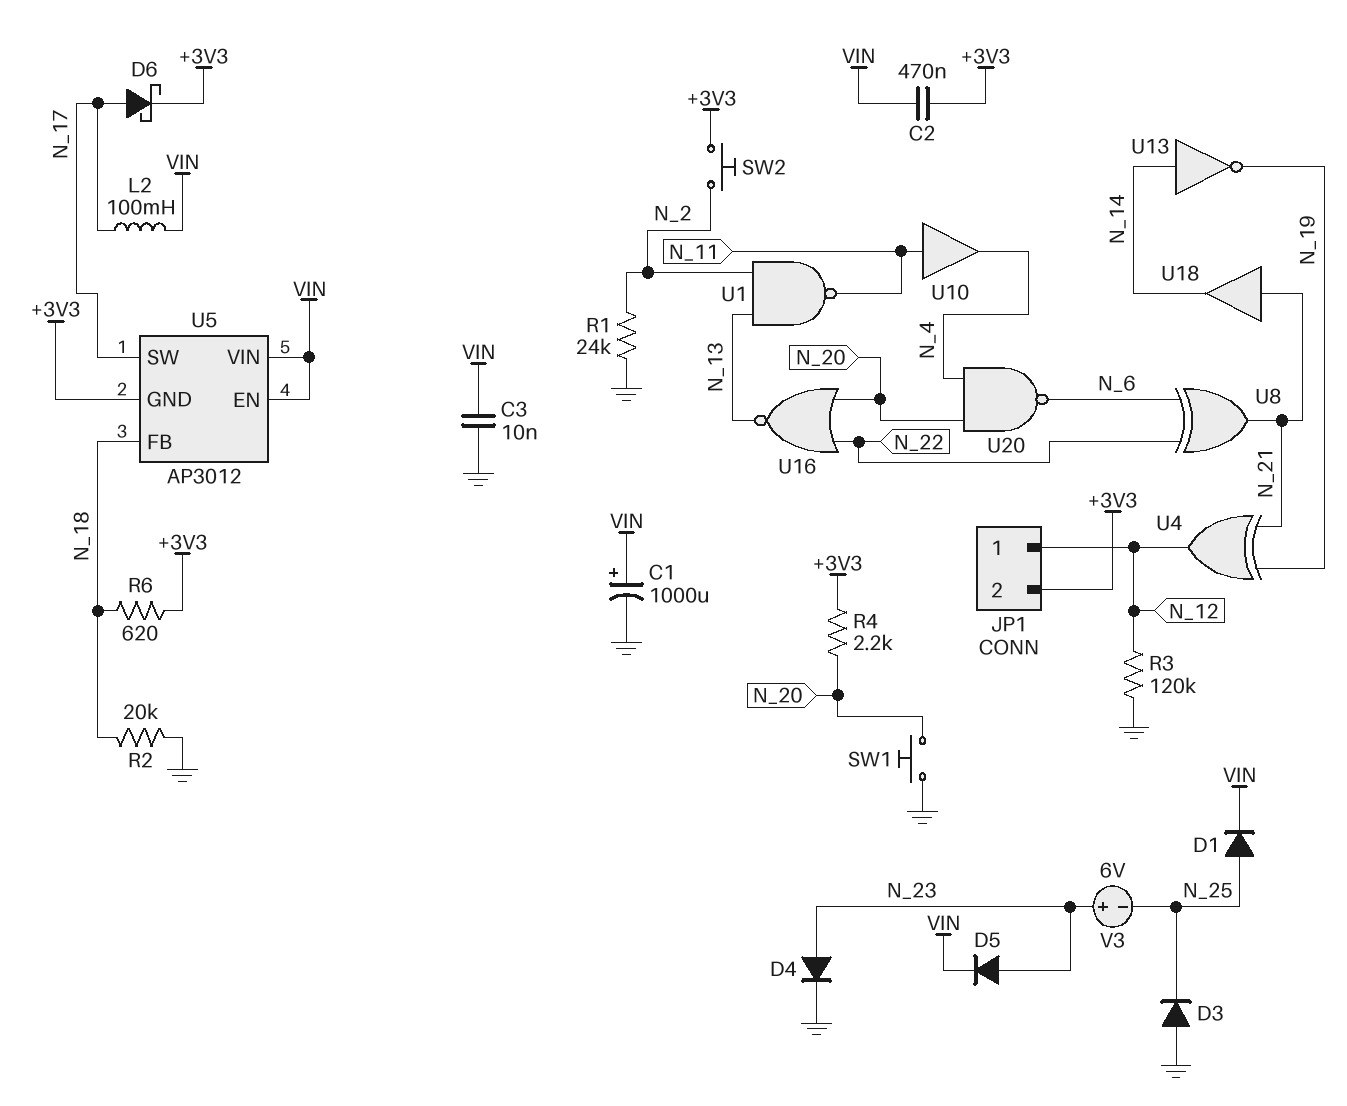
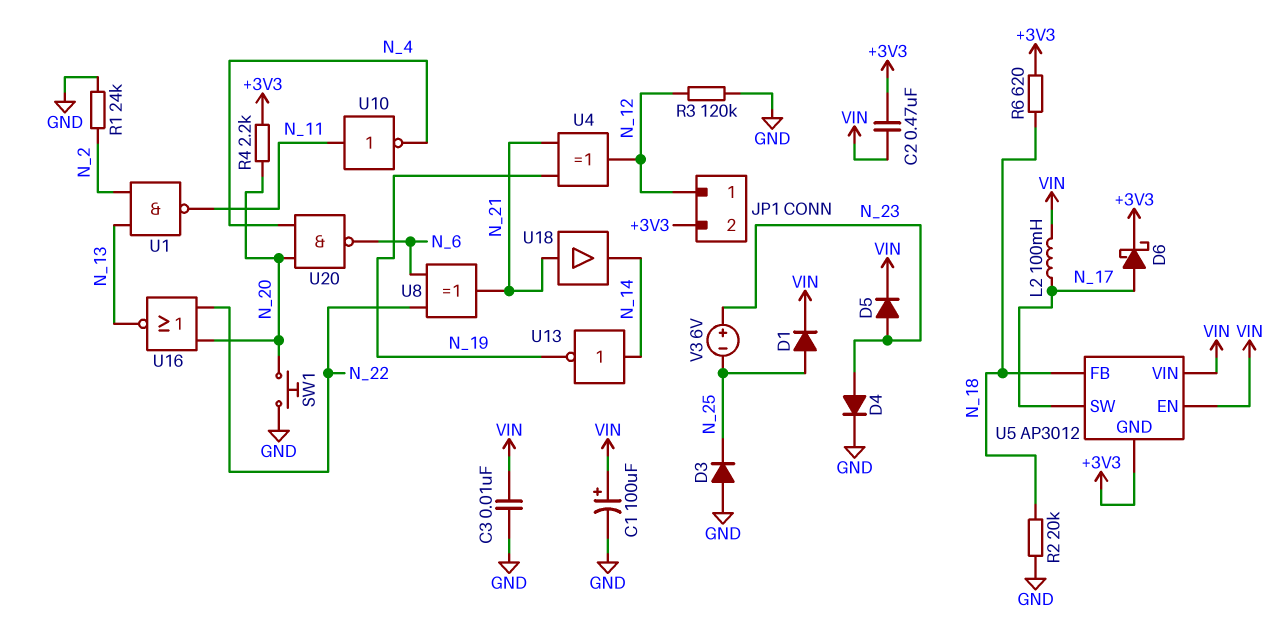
C1: 1000uF (plus VIN, minus GND) -> 100uF (plus VIN, minus GND)
SW2: button (+3V3, N_2) -> none
U10: buffer (in N_11, out N_4) -> NOT (in N_11, out N_4)

